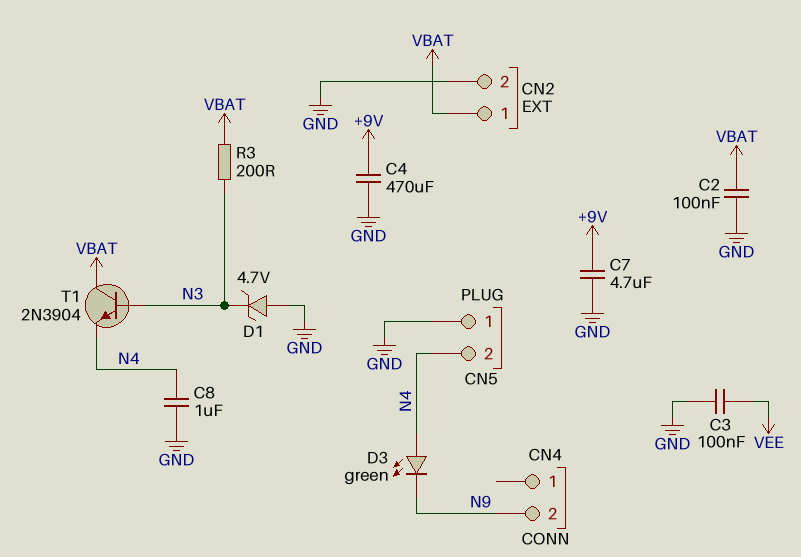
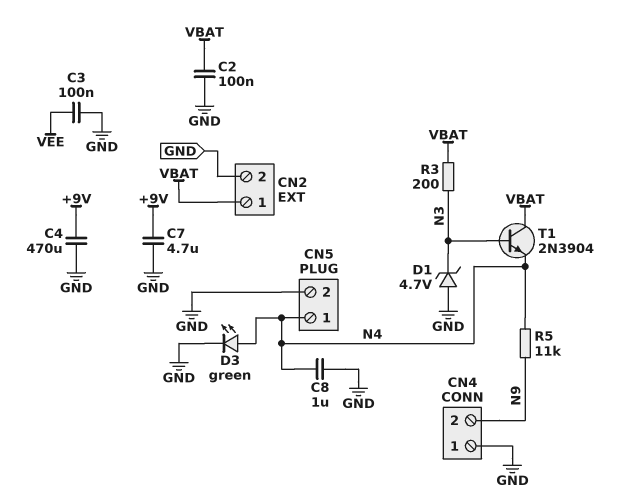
CN4 pin 1: none -> GND
CN5 pin 1: GND -> N4
CN5 pin 2: N4 -> GND
D3: LED green (A N4, K N9) -> LED green (A N4, K GND)
R5: none -> 11k (N4, N9)

